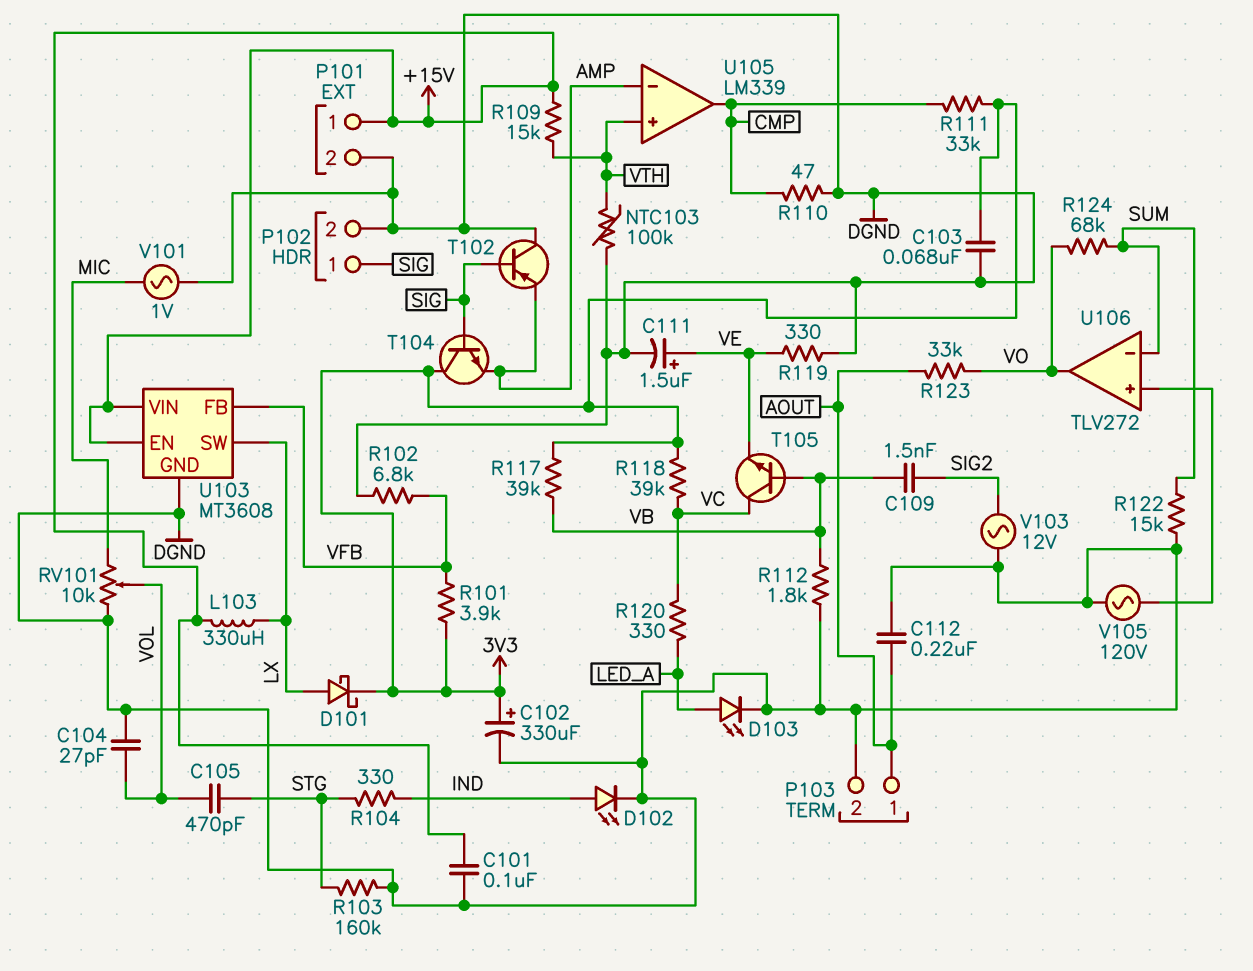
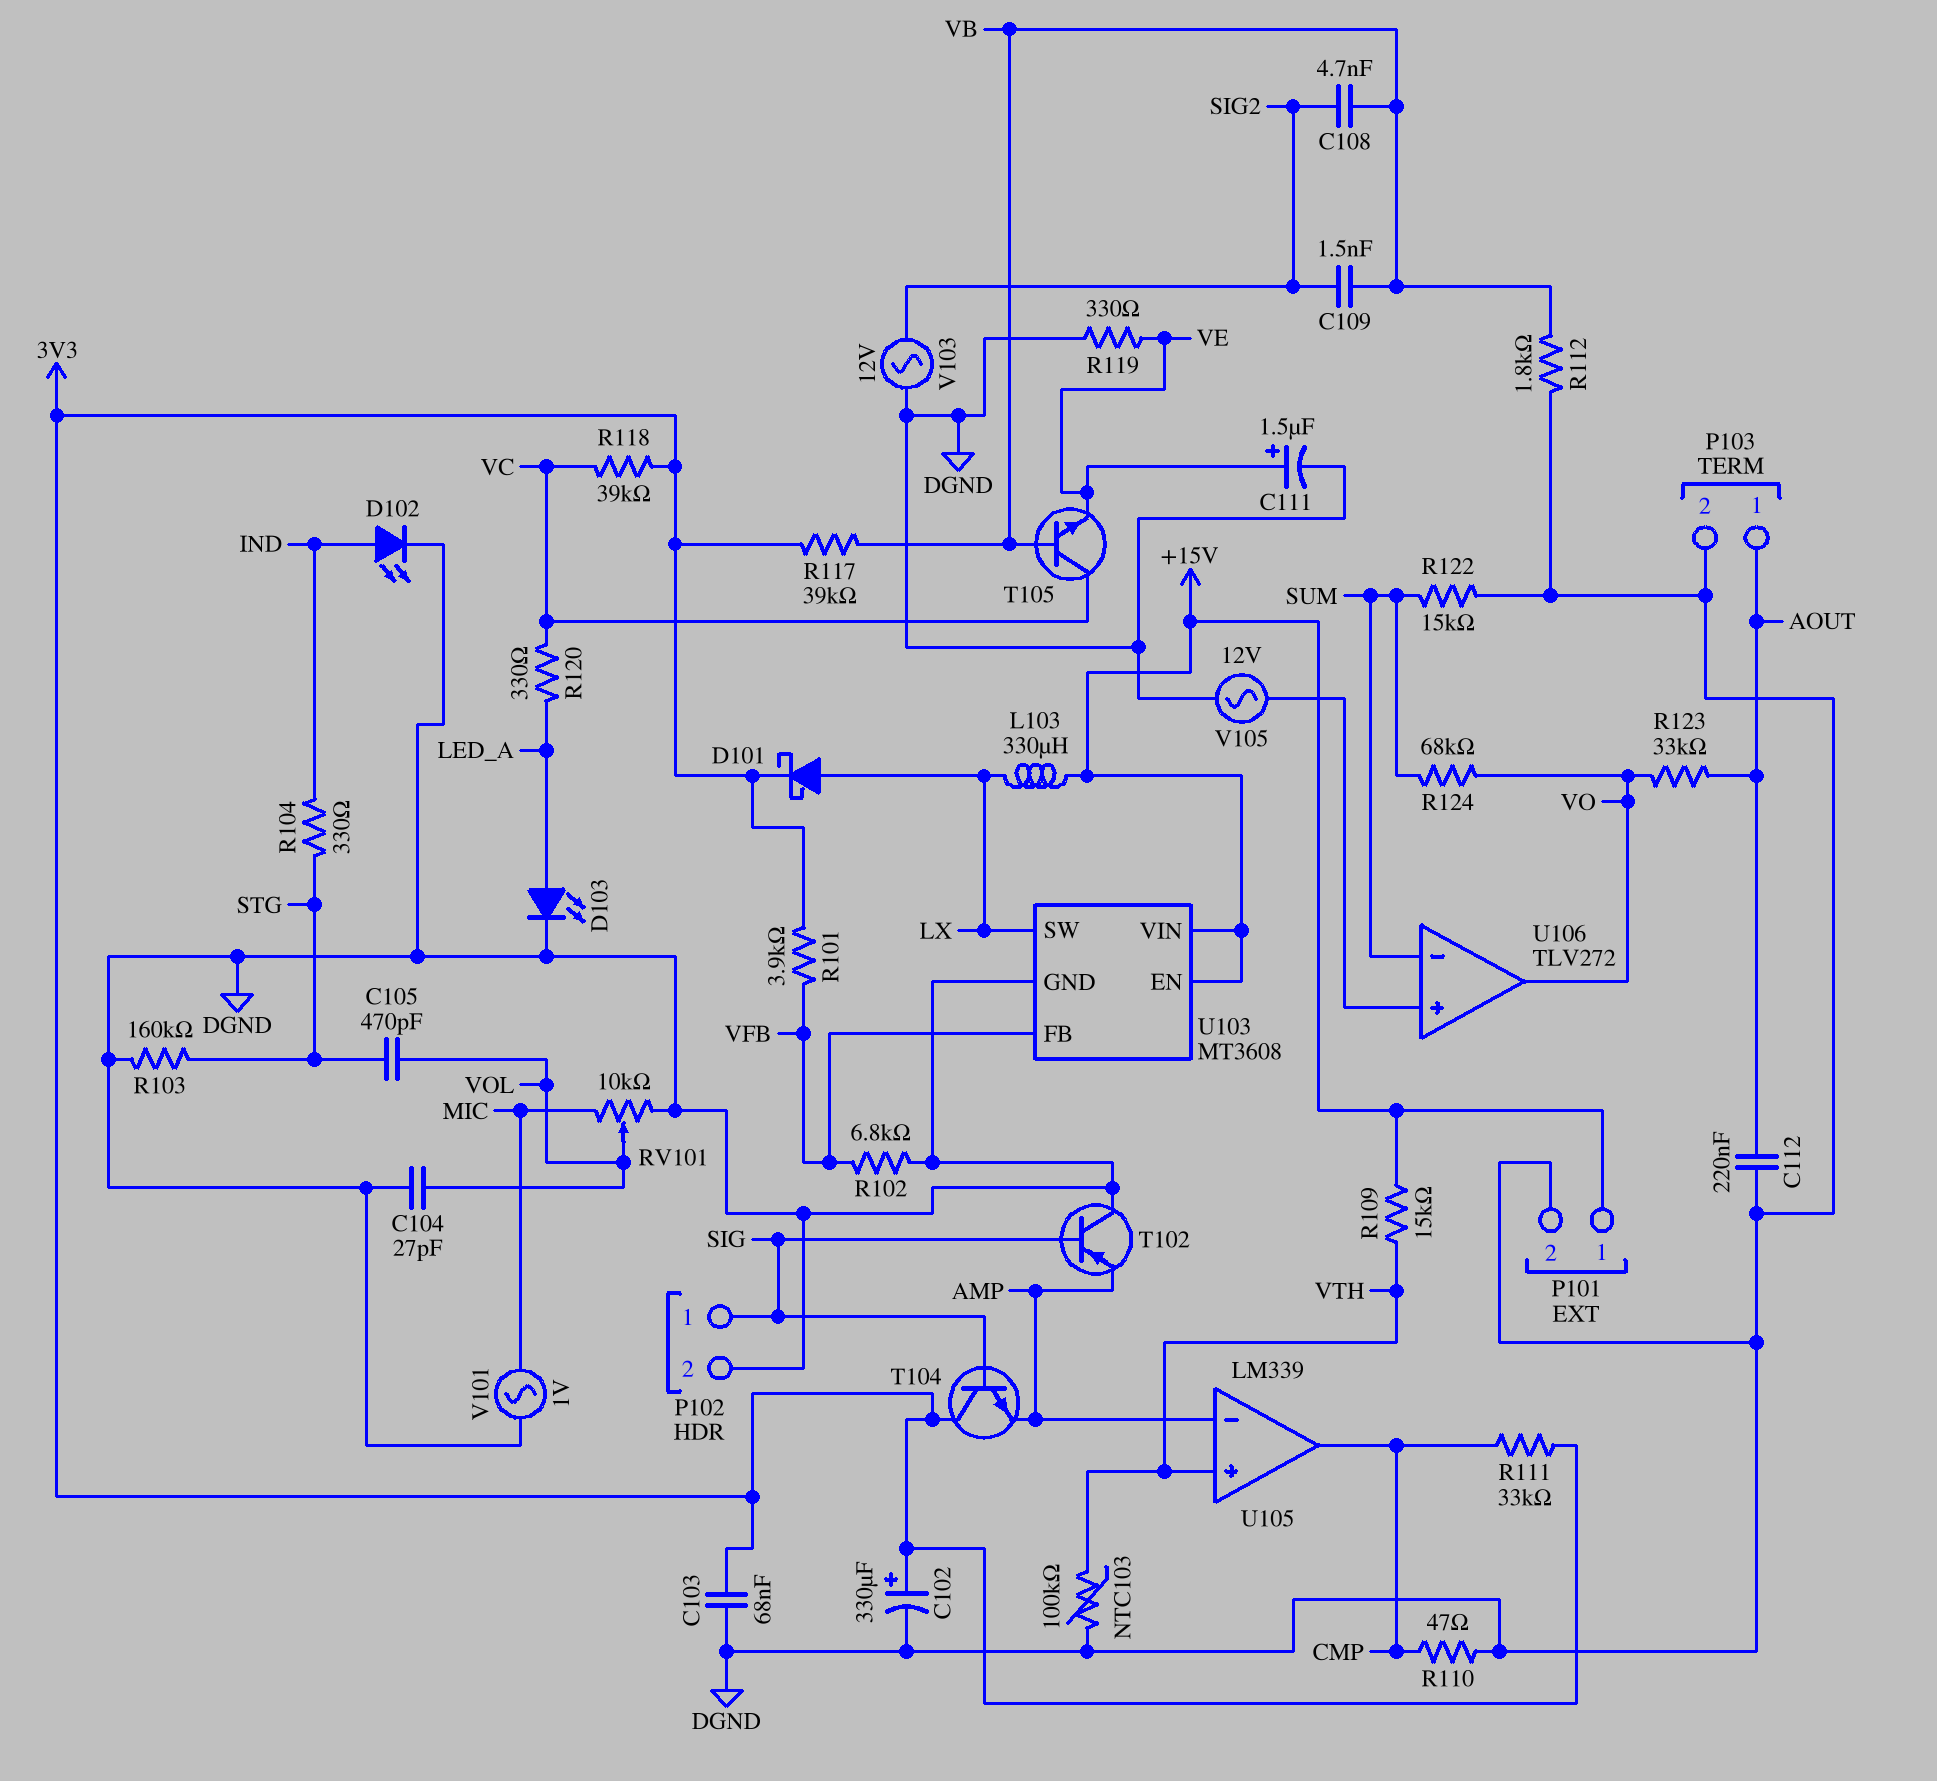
C101: 100nF (+15V, DGND) -> none
C108: none -> 4.7nF (SIG2, VB)
V105: AC 120V (DGND, U106/in+) -> AC 12V (DGND, U106/in+)

